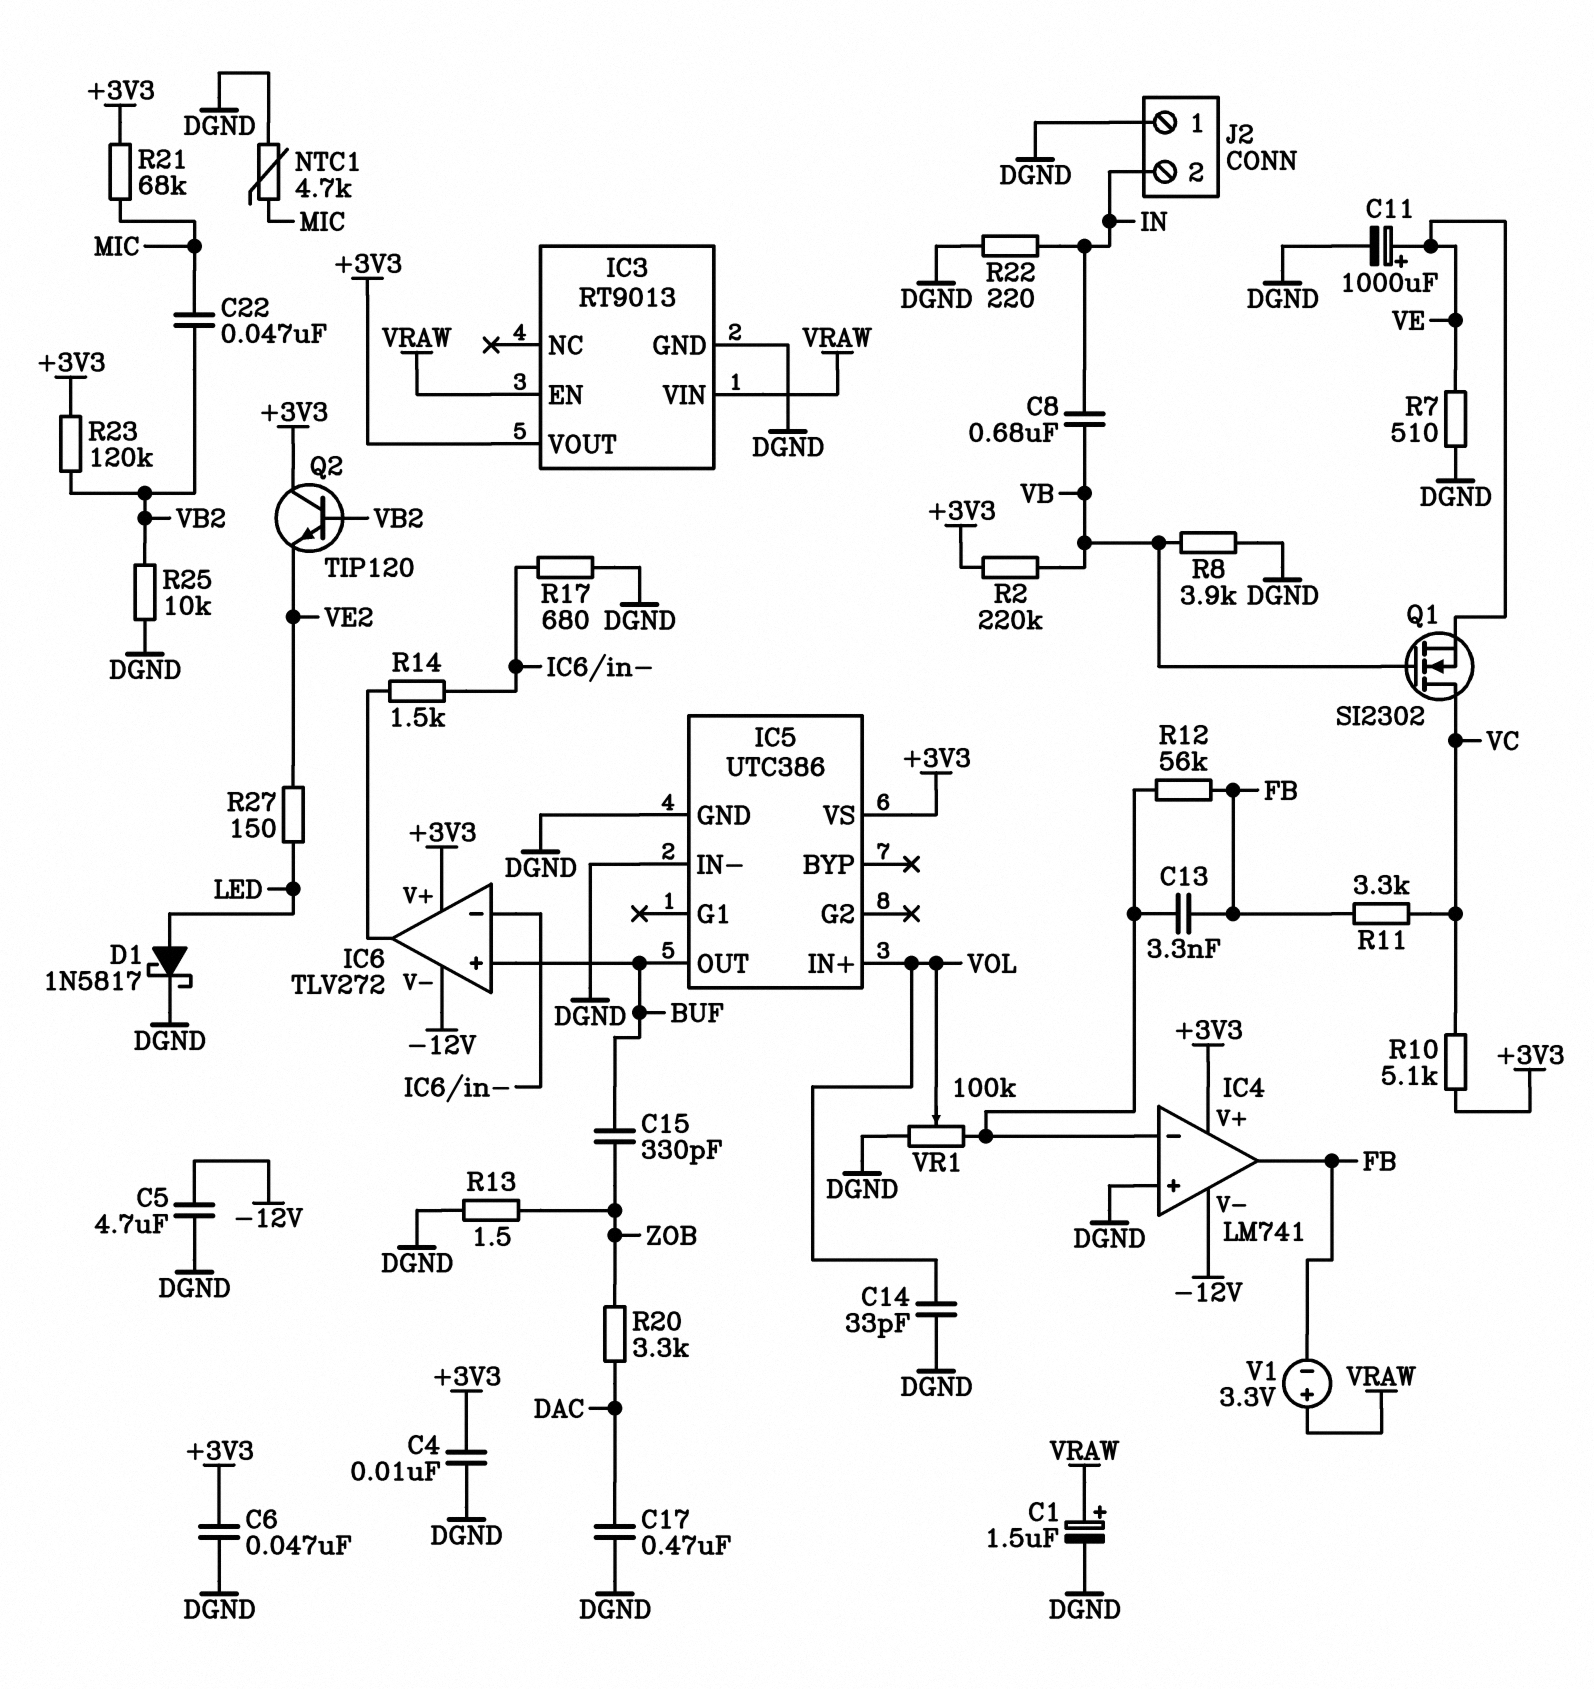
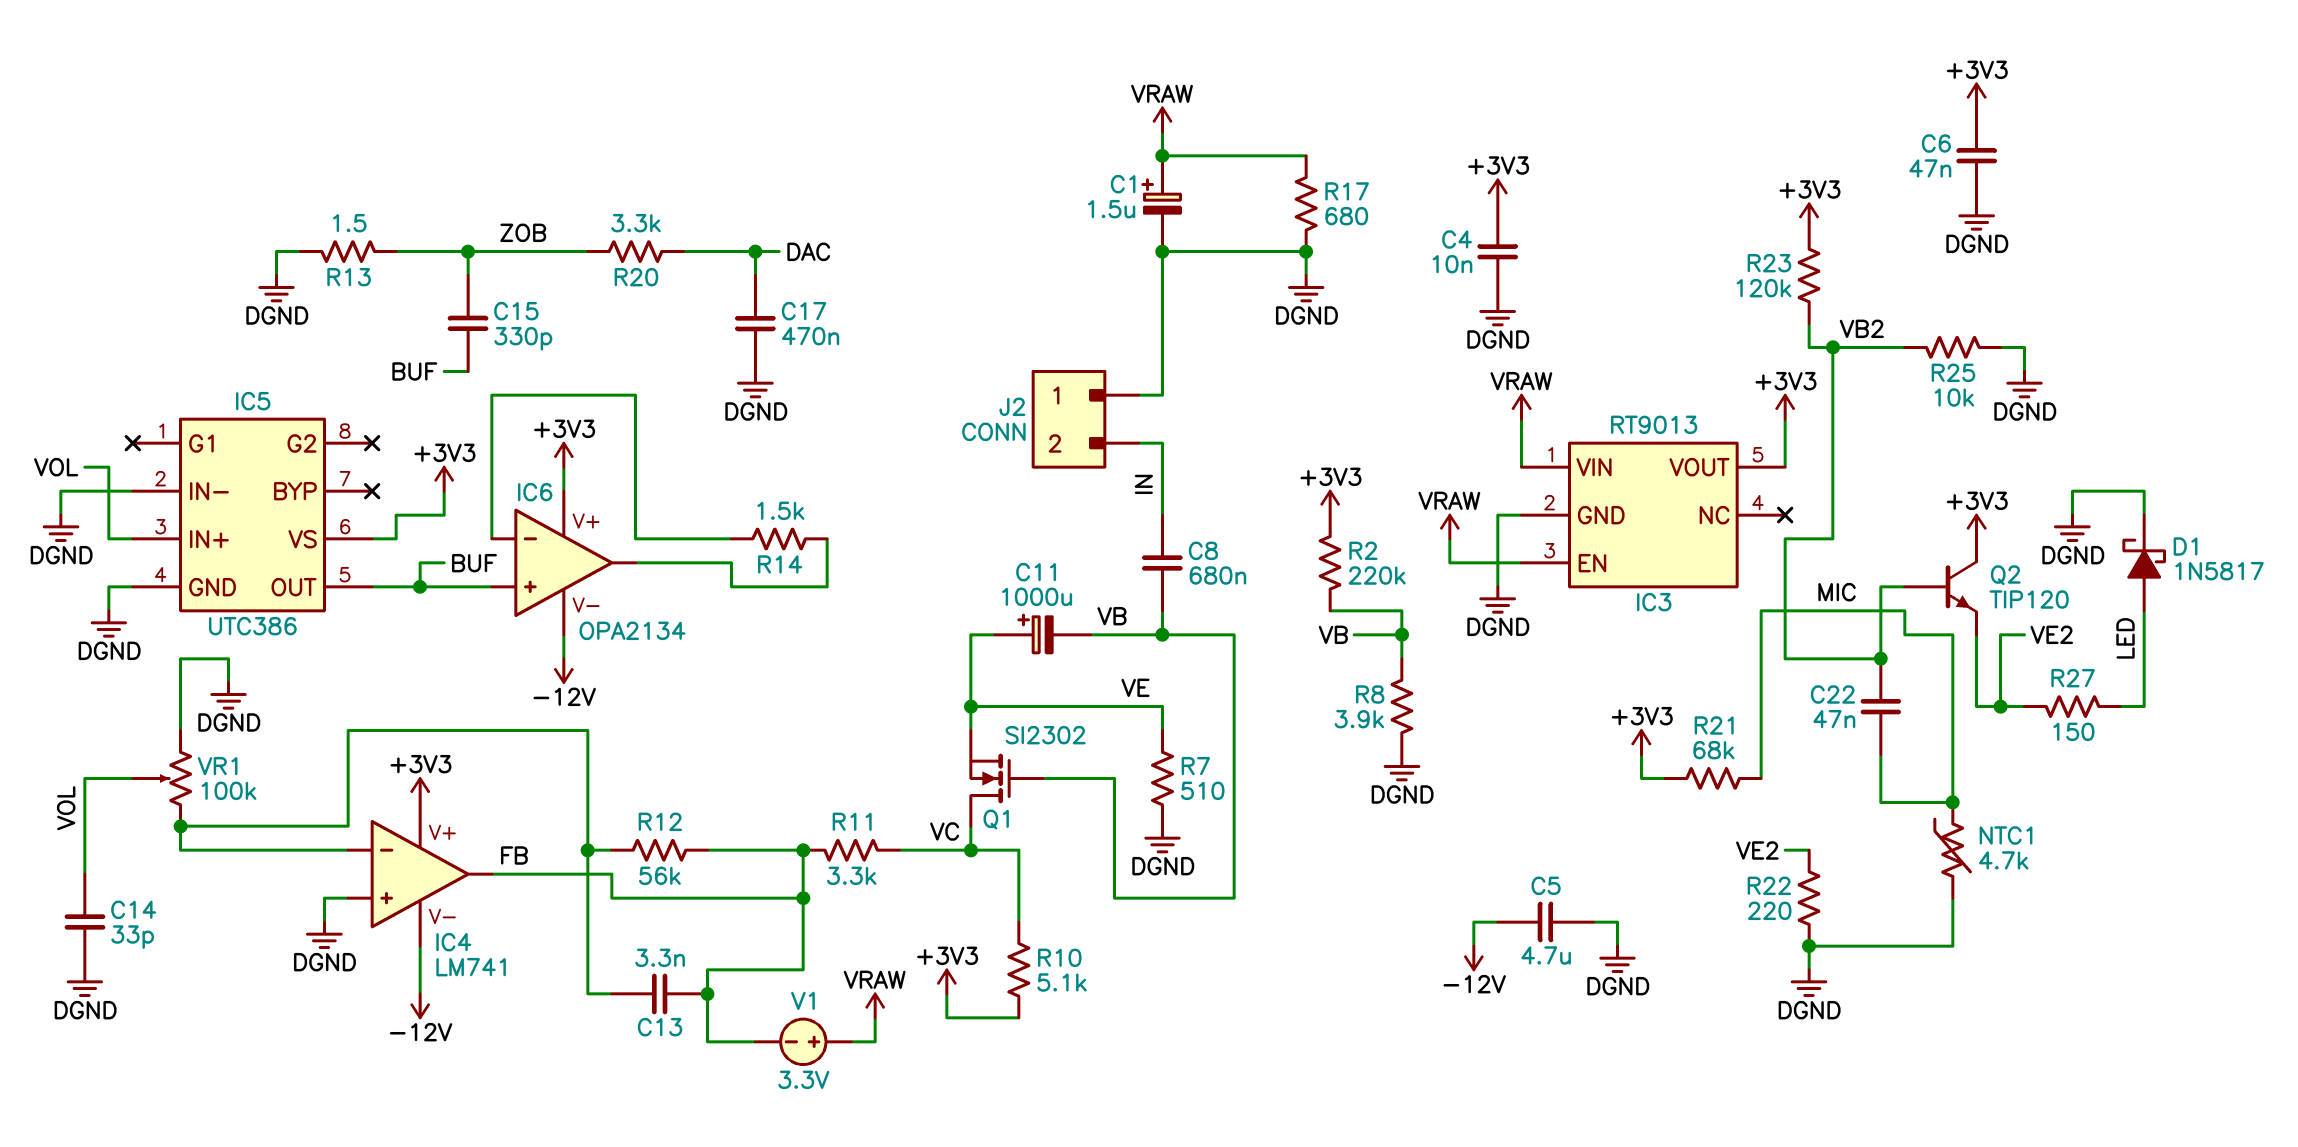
C11: 1000uF (plus VE, minus DGND) -> 1000uF (plus VE, minus VB)
IC6: TLV272 -> OPA2134
R17: 680 (DGND, IC6/in-) -> 680 (DGND, VRAW)
R22: 220 (DGND, IN) -> 220 (DGND, VE2)

